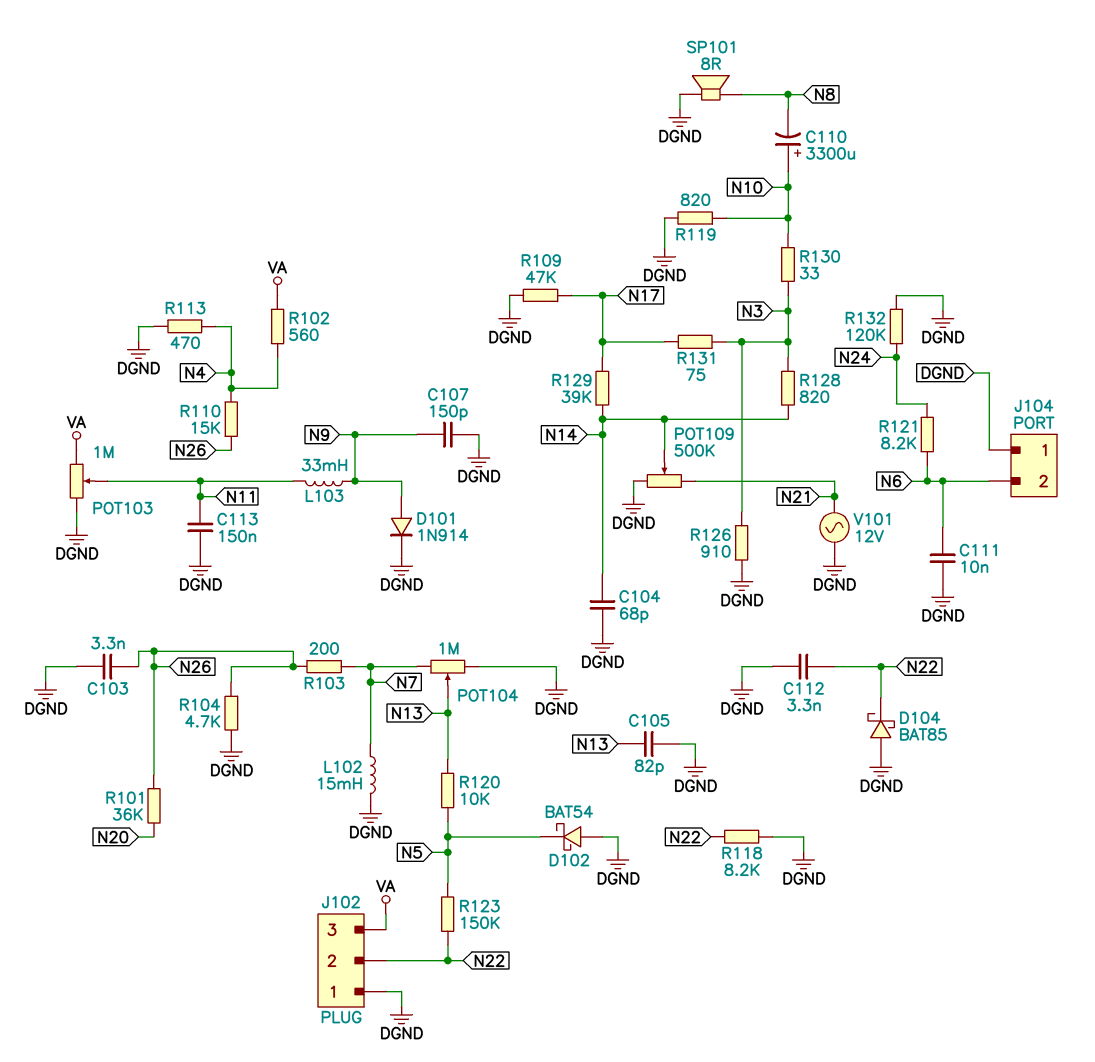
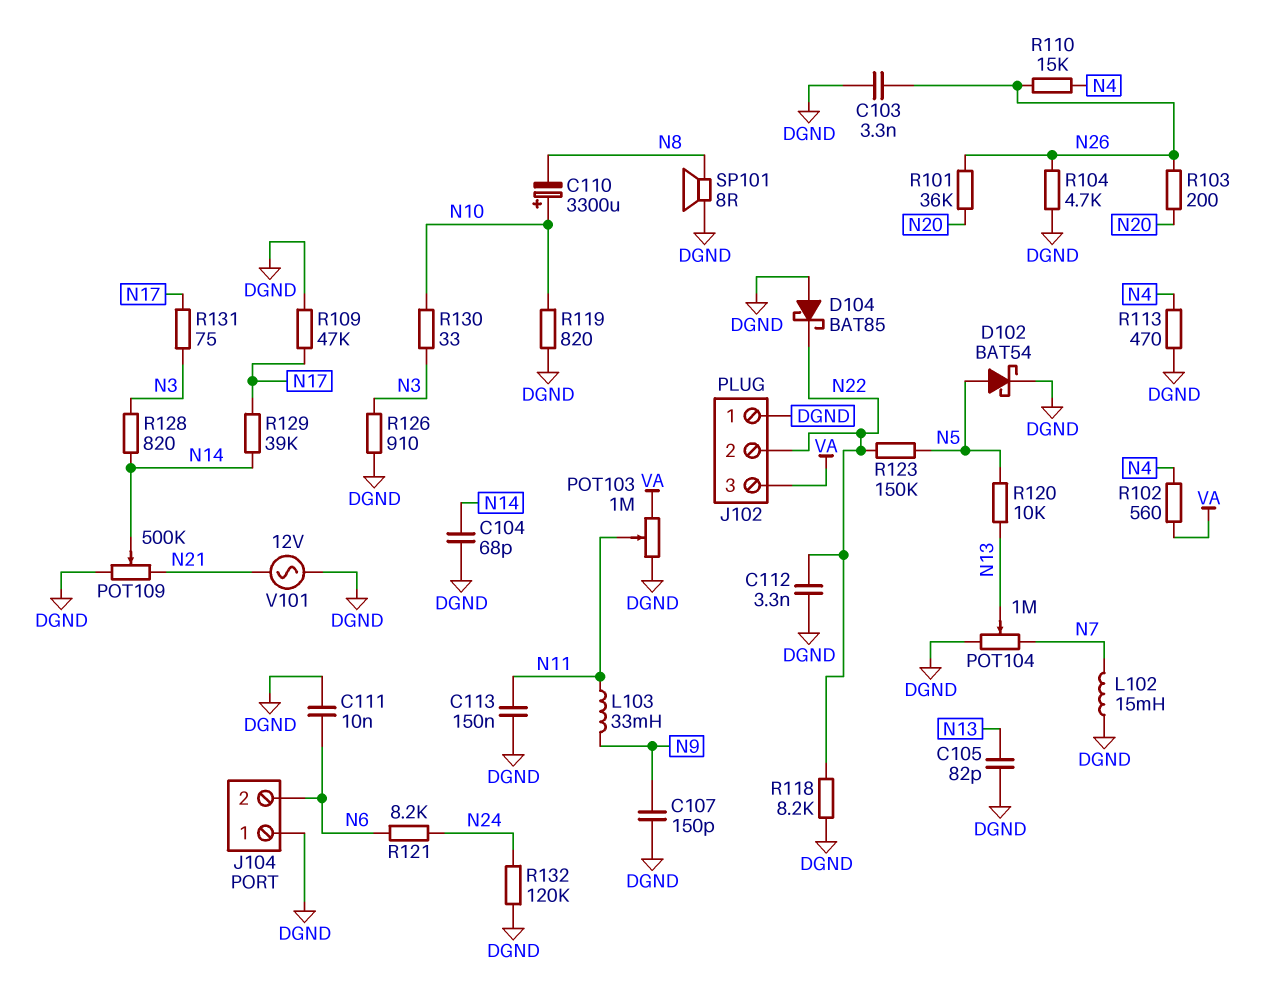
D101: diode 1N914 (A N9, K DGND) -> none
D102: schottky BAT54 (A DGND, K N5) -> schottky BAT54 (A N5, K DGND)
R103: 200 (N7, N26) -> 200 (N20, N26)

